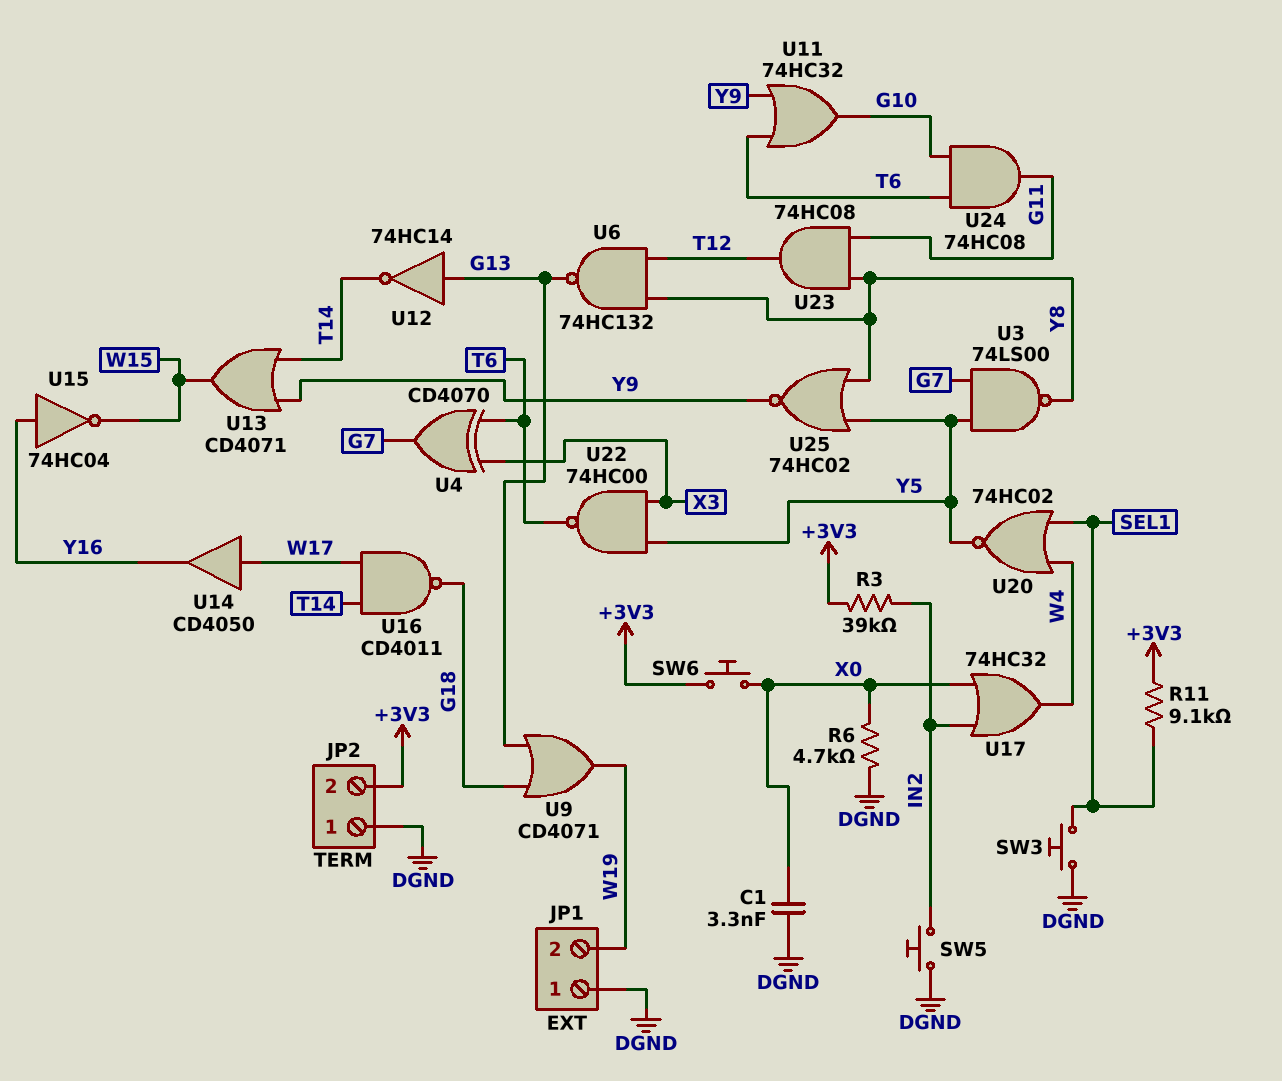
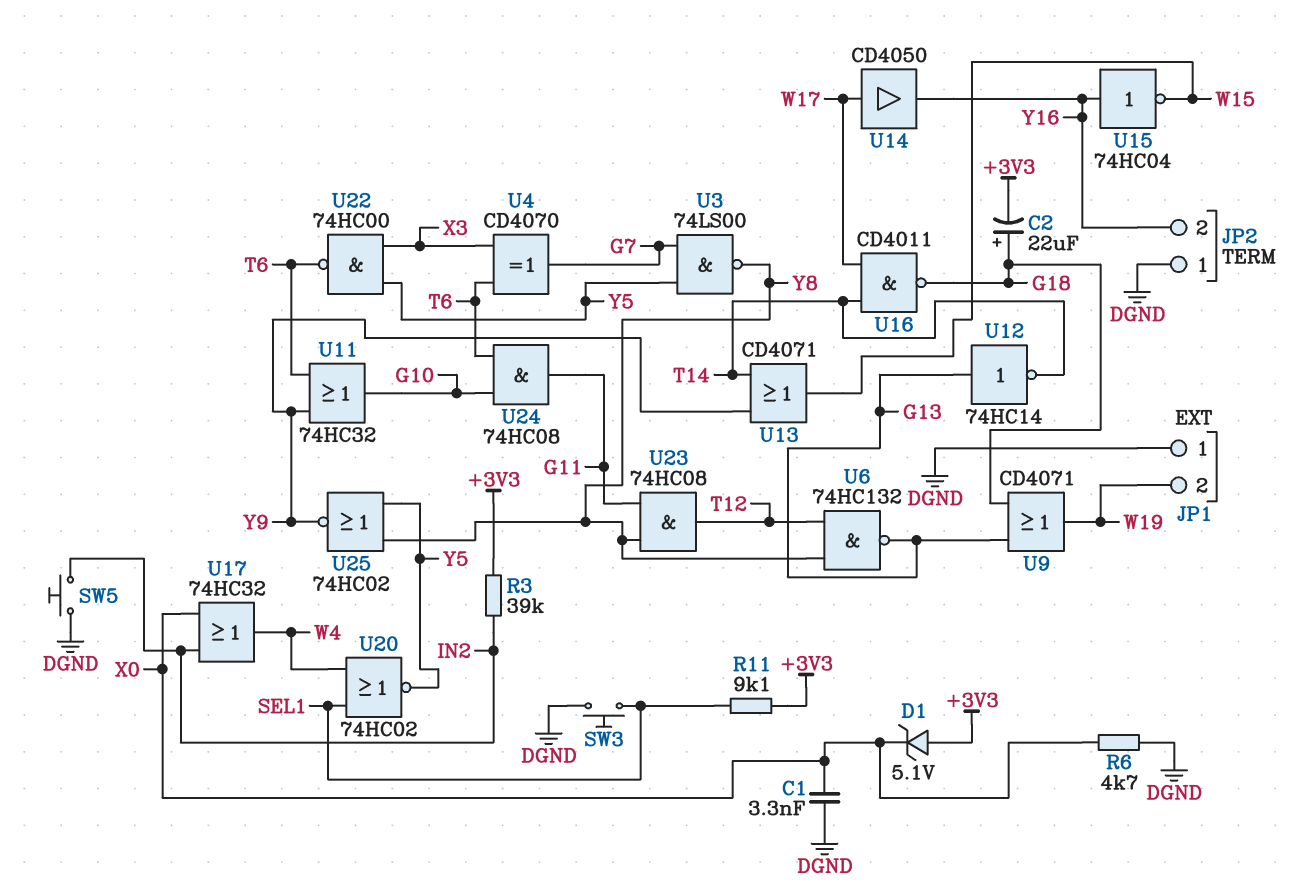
C2: none -> 22uF (plus G18, minus +3V3)
D1: none -> zener 5.1V (A +3V3, K X0)
JP2 pin 2: +3V3 -> Y16
SW6: button (+3V3, X0) -> none

